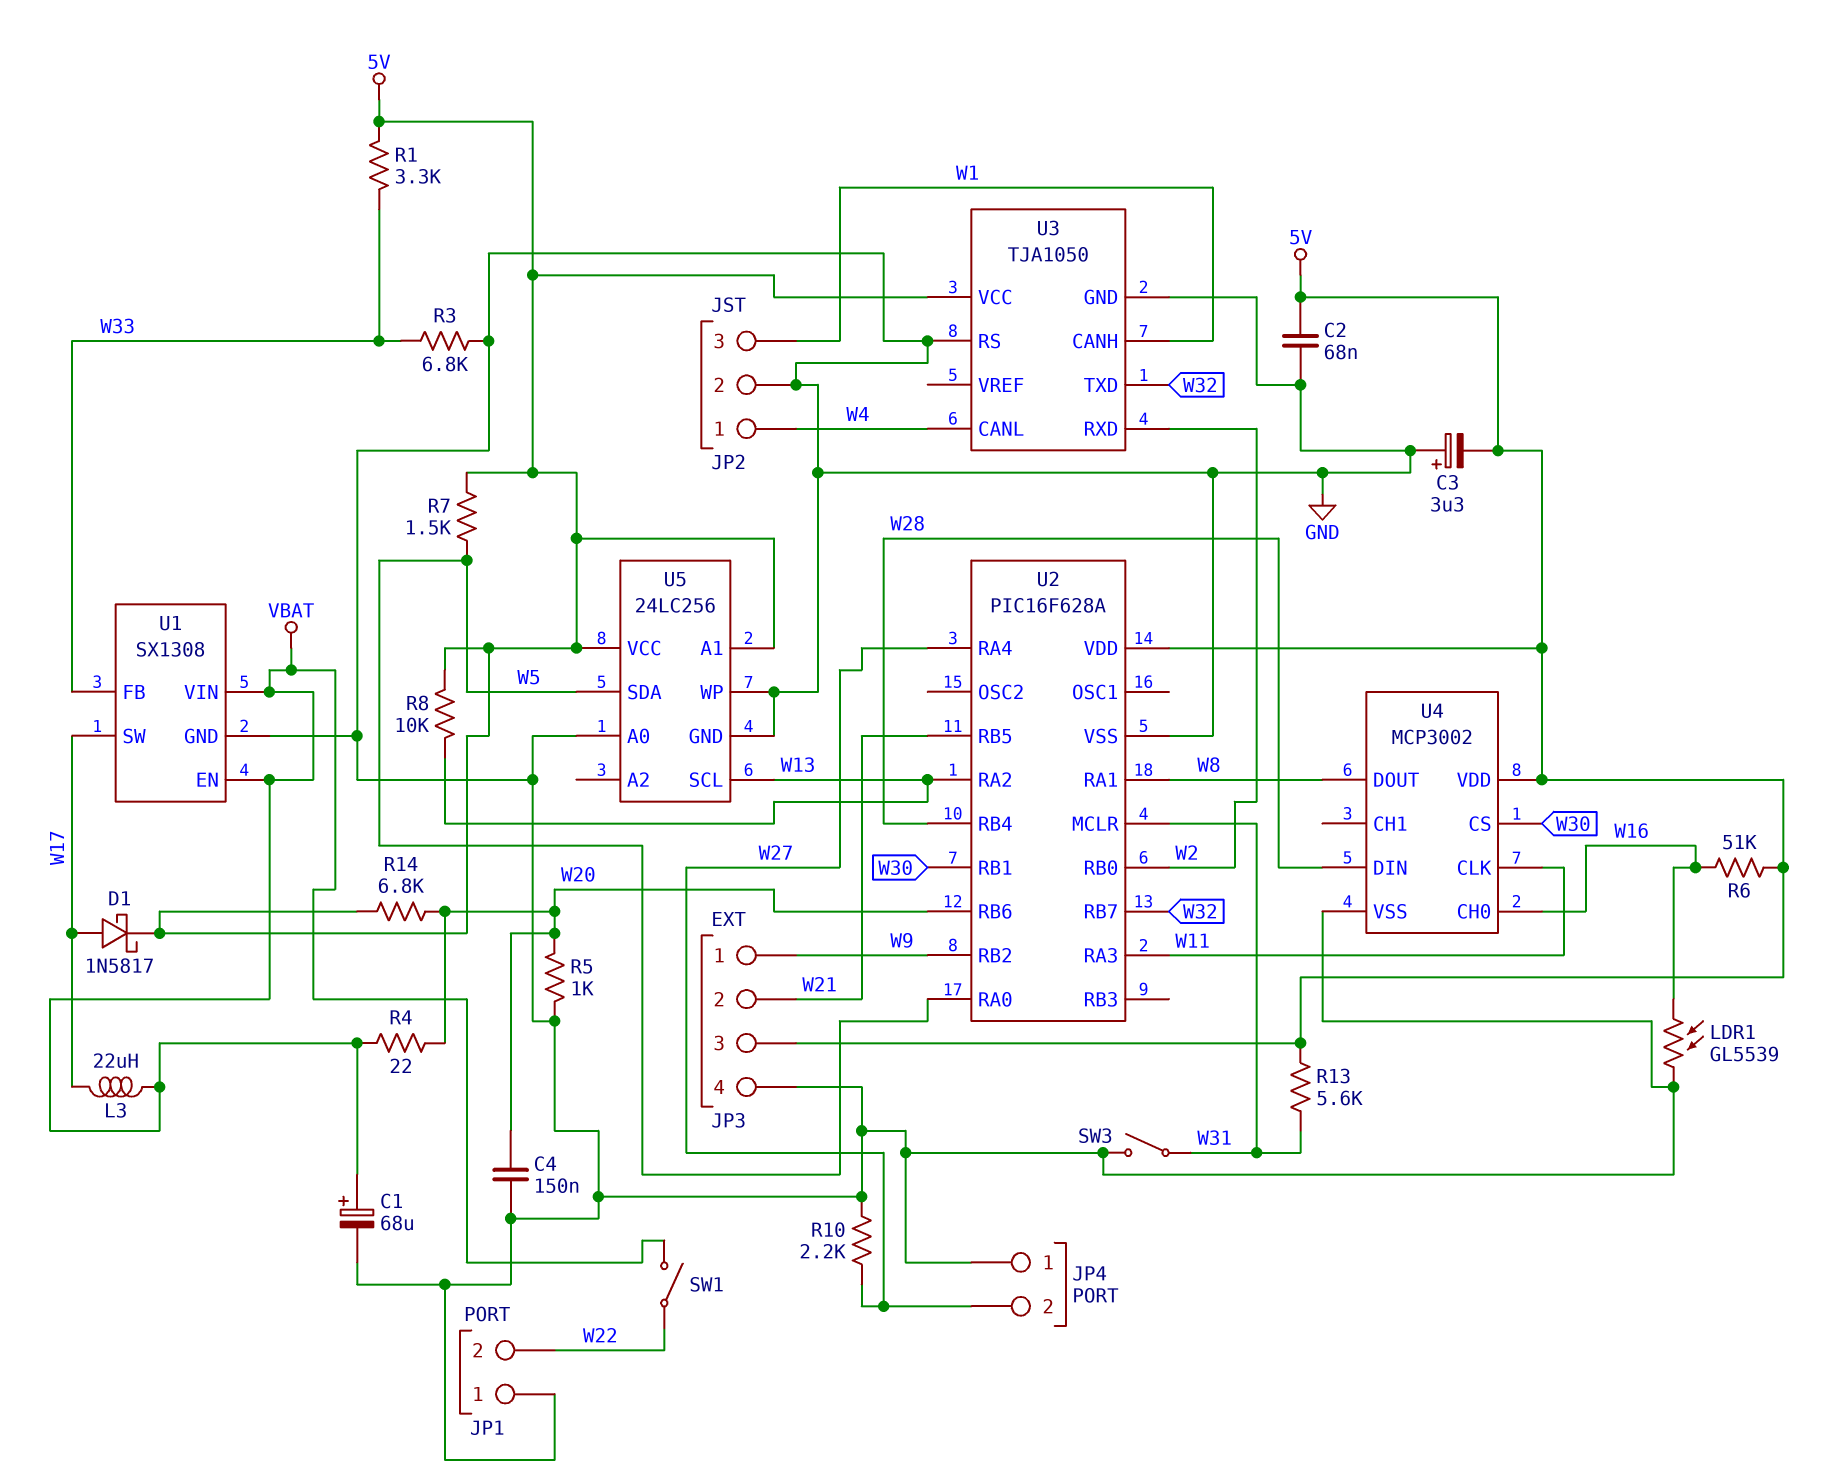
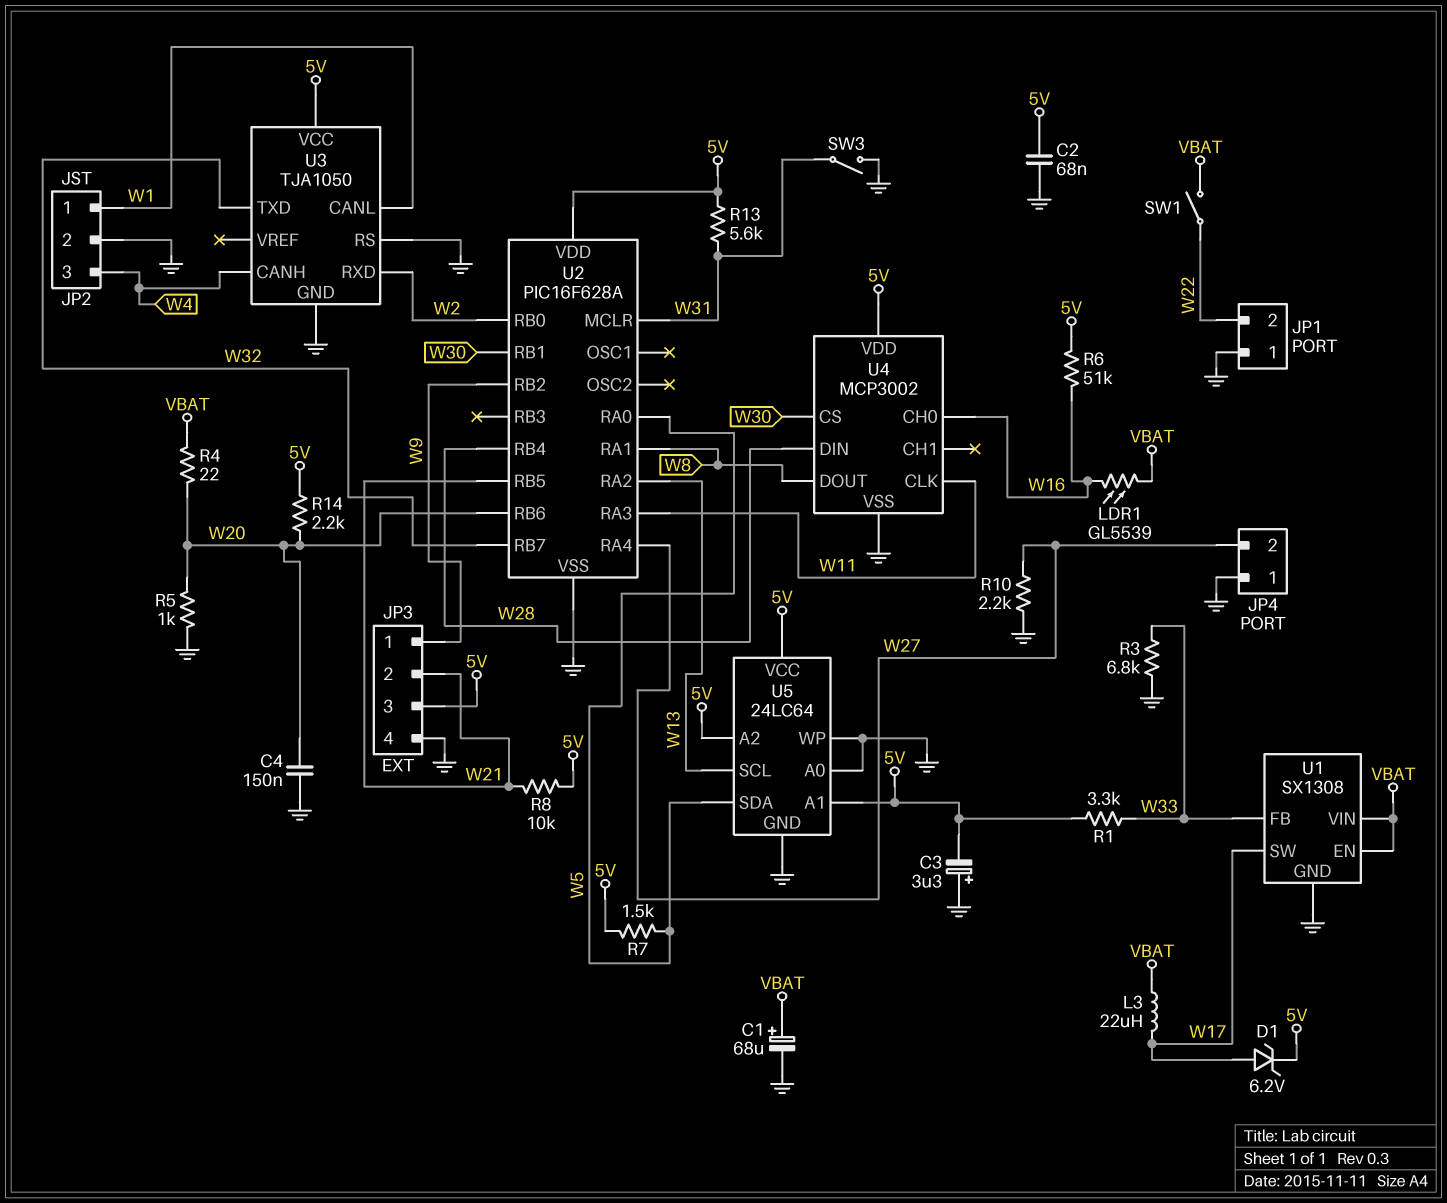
D1: schottky 1N5817 (A W17, K 5V) -> zener 6.2V (A W17, K 5V)
JP2 pin 1: W4 -> W1
JP2 pin 3: W1 -> W4
LDR1: GL5539 (GND, W16) -> GL5539 (VBAT, W16)
R8: 10k (5V, W13) -> 10k (5V, W21)
R14: 6.8k (5V, W20) -> 2.2k (5V, W20)
U3 pin CANH: W1 -> W4
U3 pin CANL: W4 -> W1
U5: 24LC256 -> 24LC64
U5 pin A2: none -> 5V

